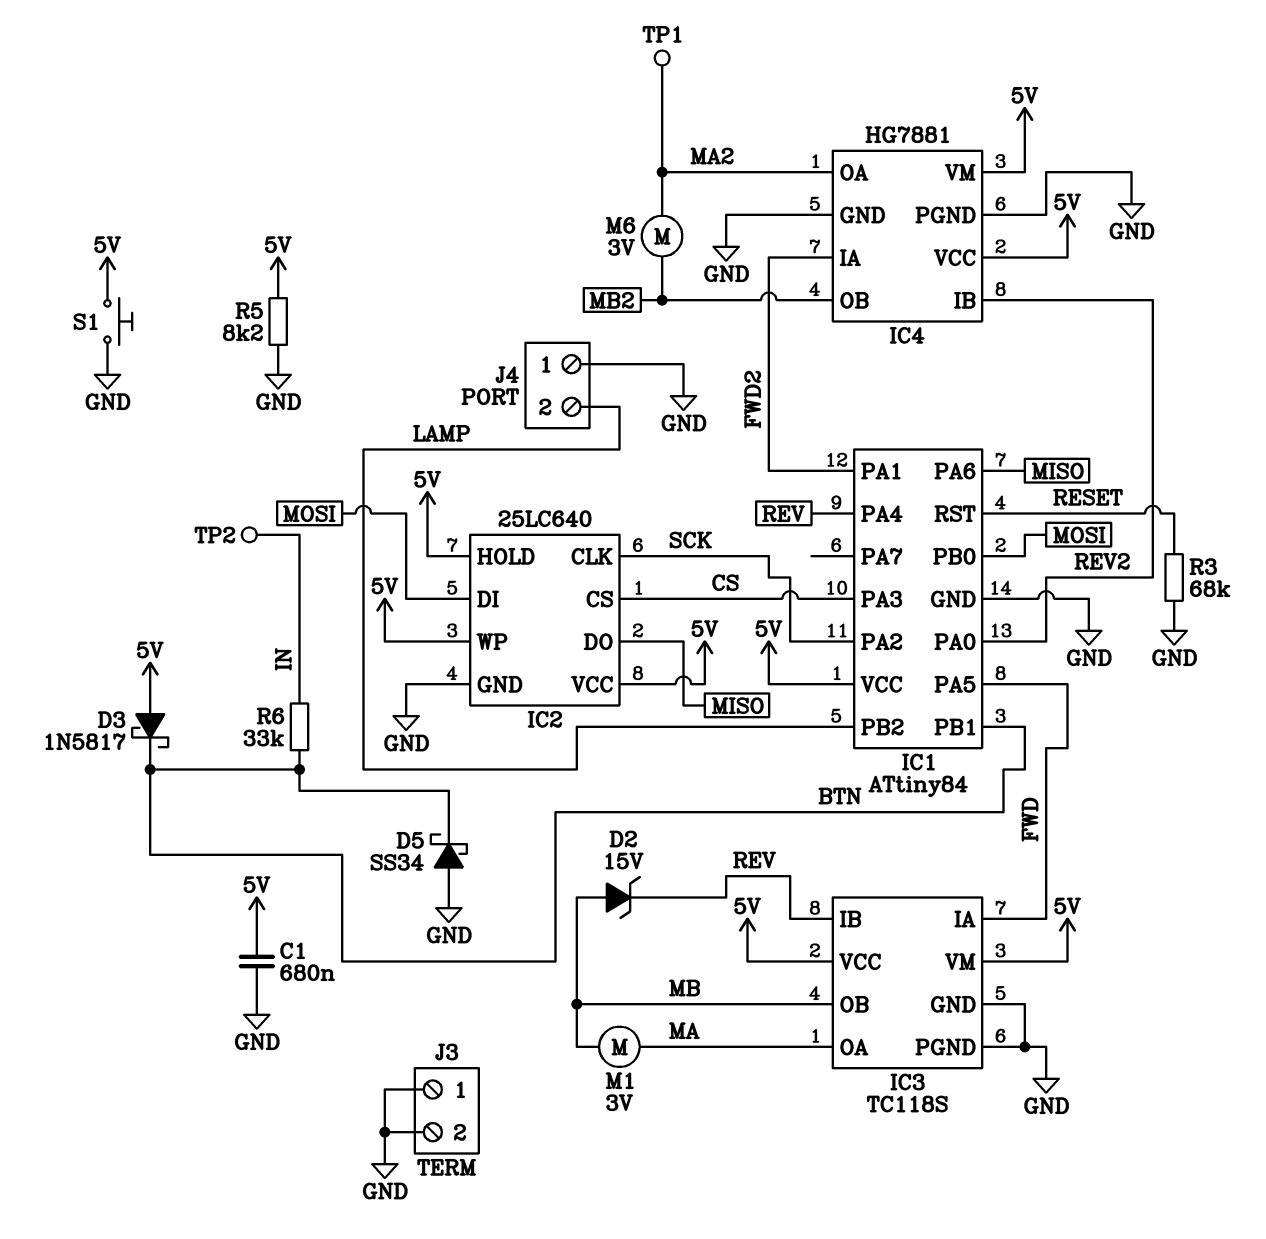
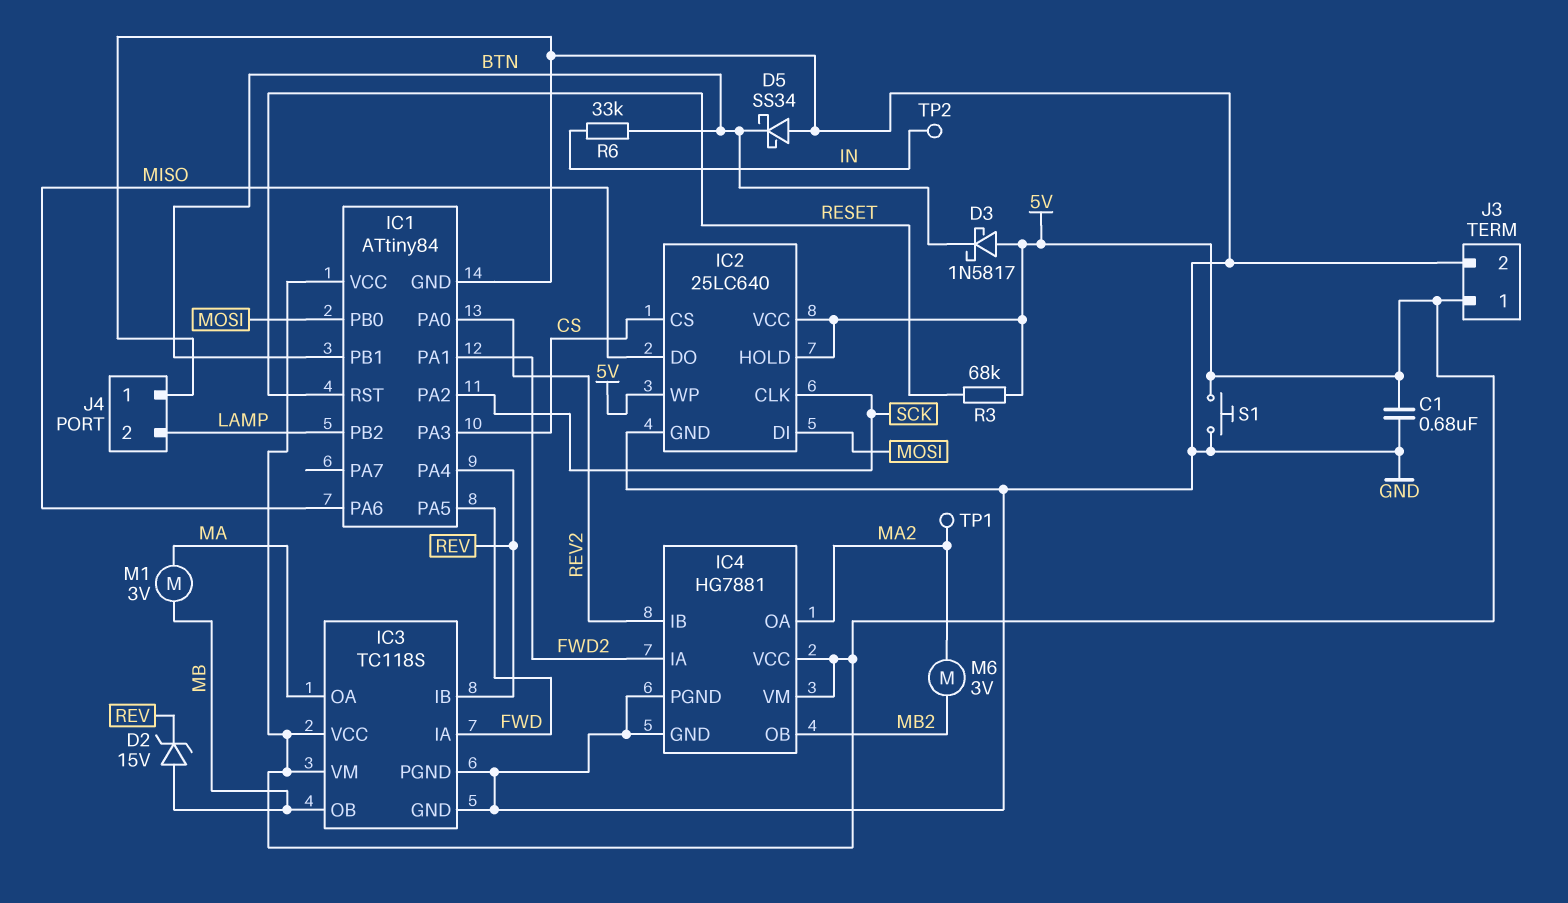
J3 pin 1: GND -> 5V
R3: 68k (GND, RESET) -> 68k (5V, RESET)
R5: 8.2k (5V, GND) -> none

